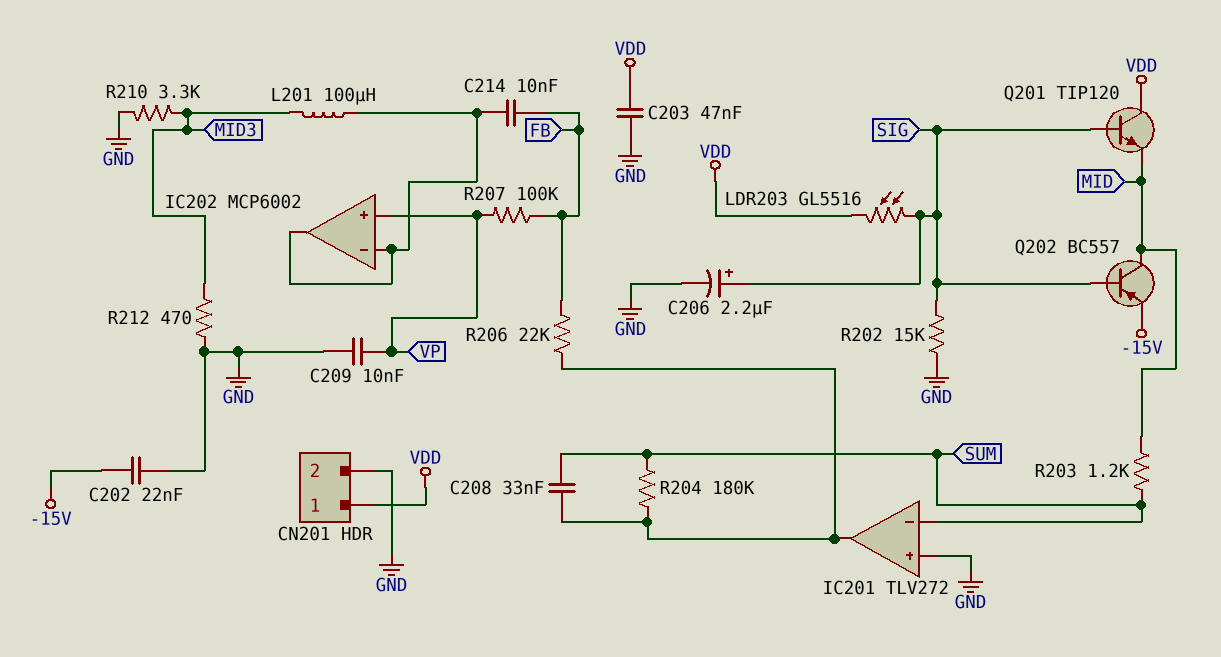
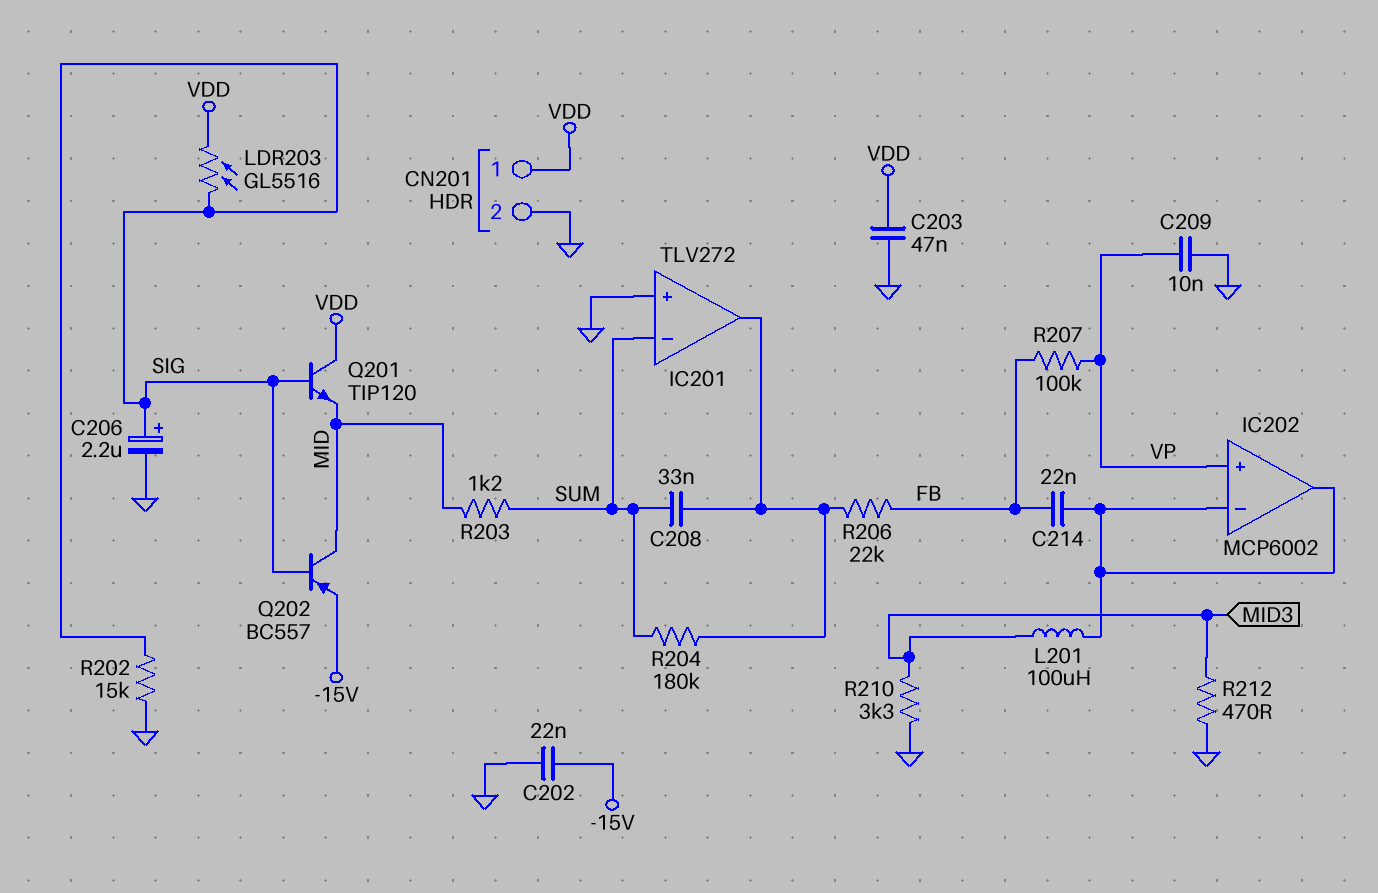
C214: 10nF (FB, IC202/in-) -> 22nF (FB, IC202/in-)

